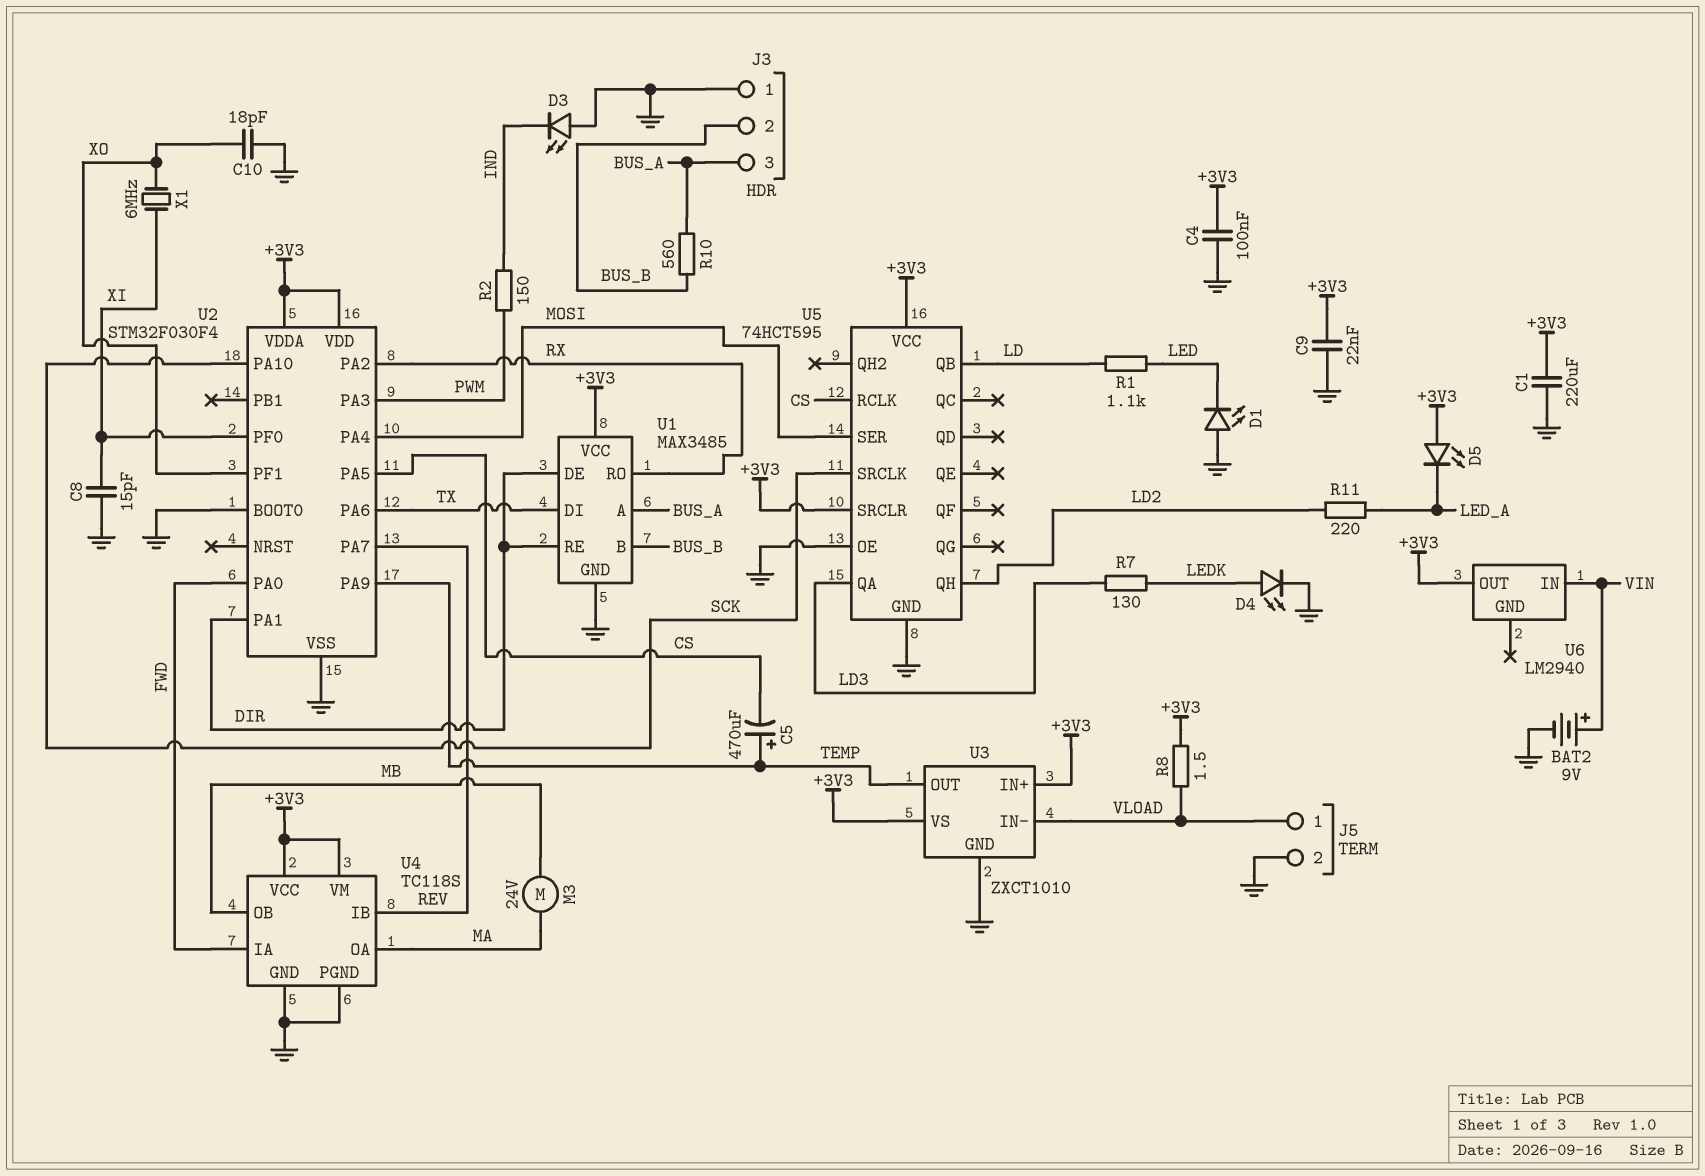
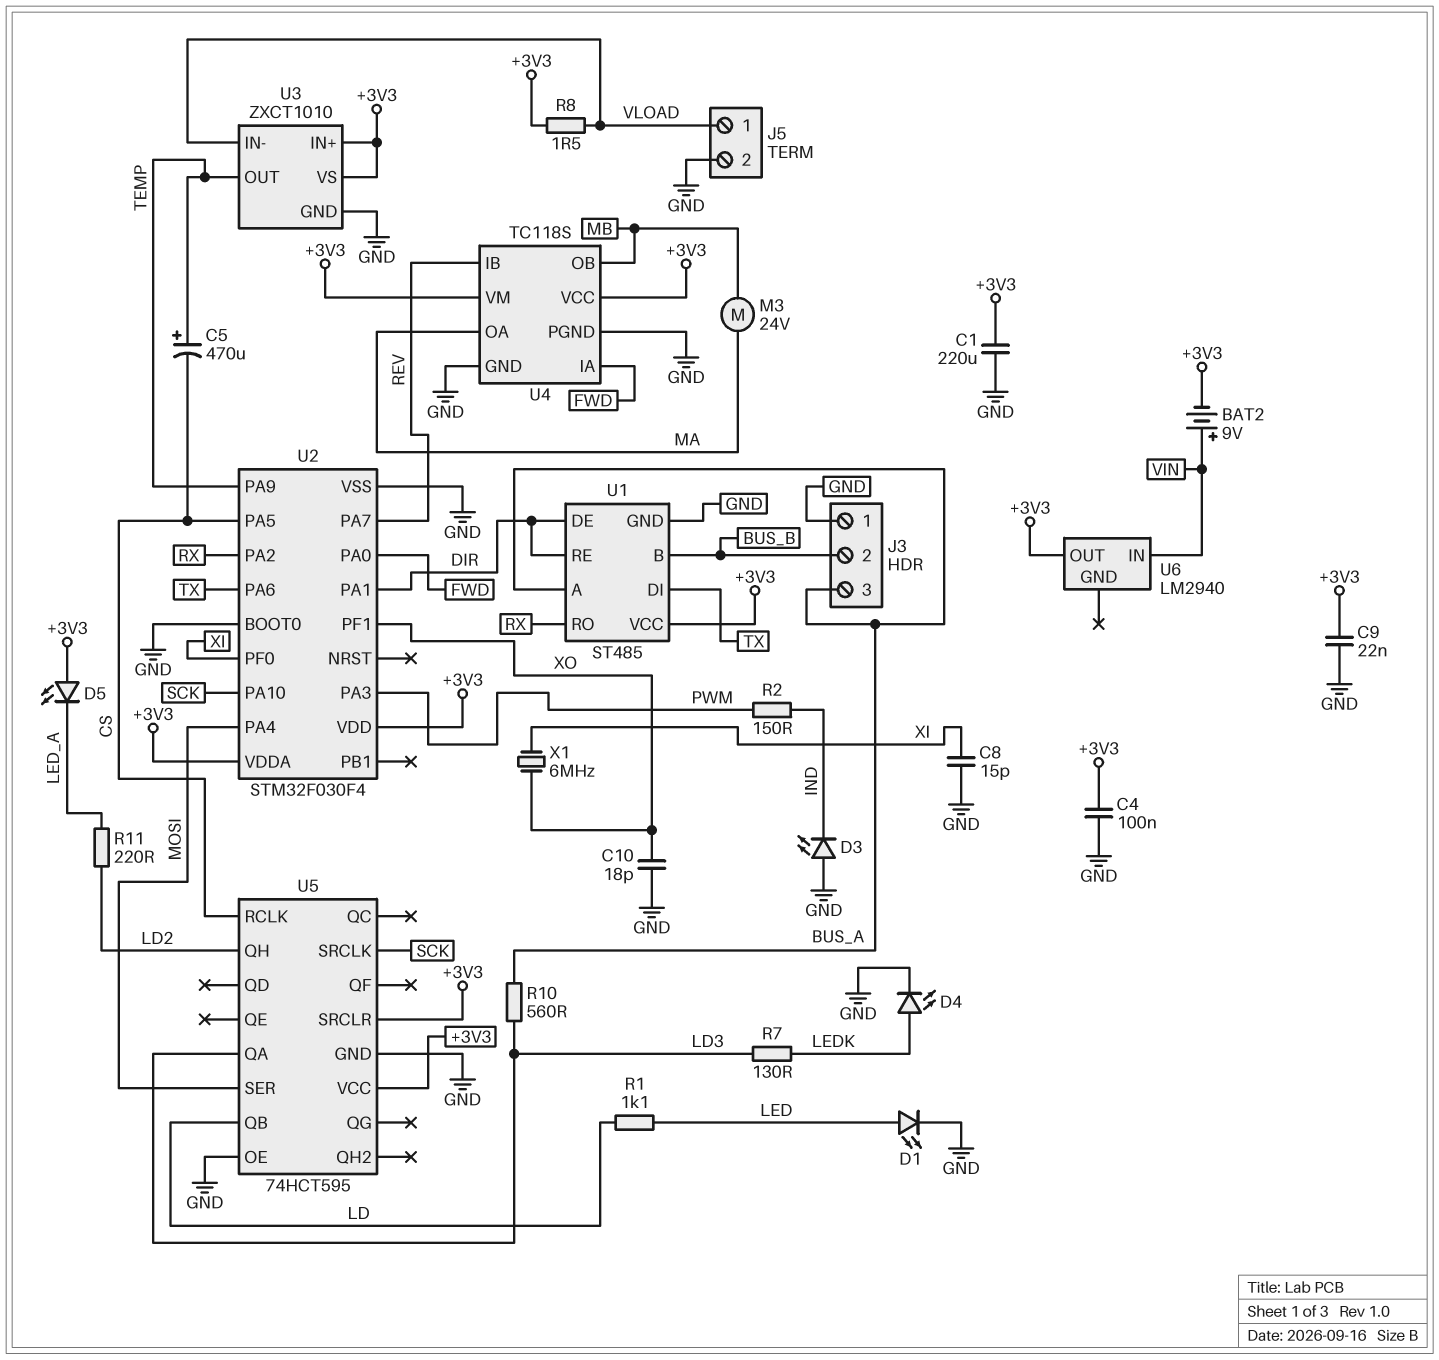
BAT2: 9V (plus VIN, minus GND) -> 9V (plus VIN, minus +3V3)
D1: LED (A GND, K LED) -> LED (A LED, K GND)
R10: 560 (BUS_A, BUS_B) -> 560 (BUS_A, LD3)
U1: MAX3485 -> ST485

